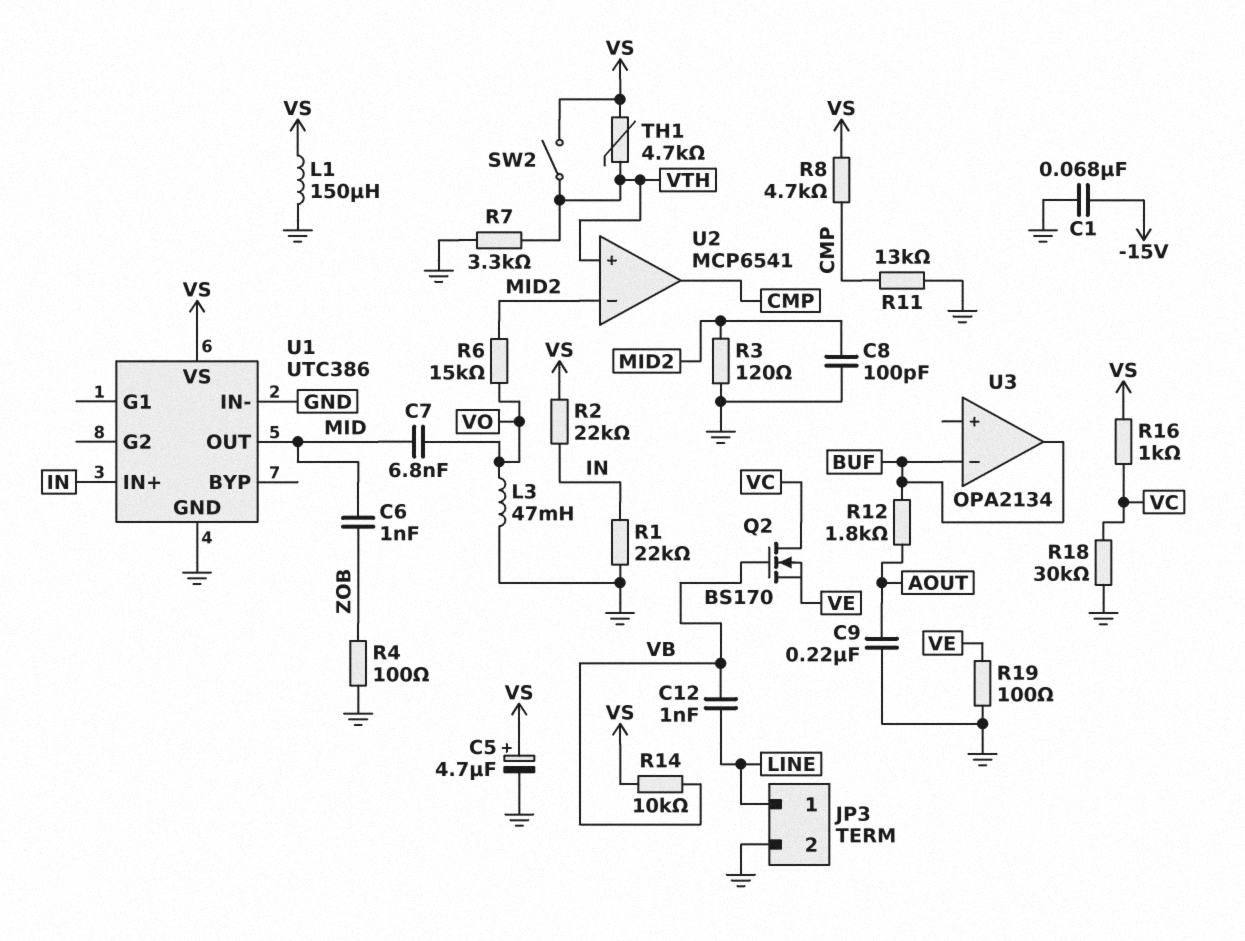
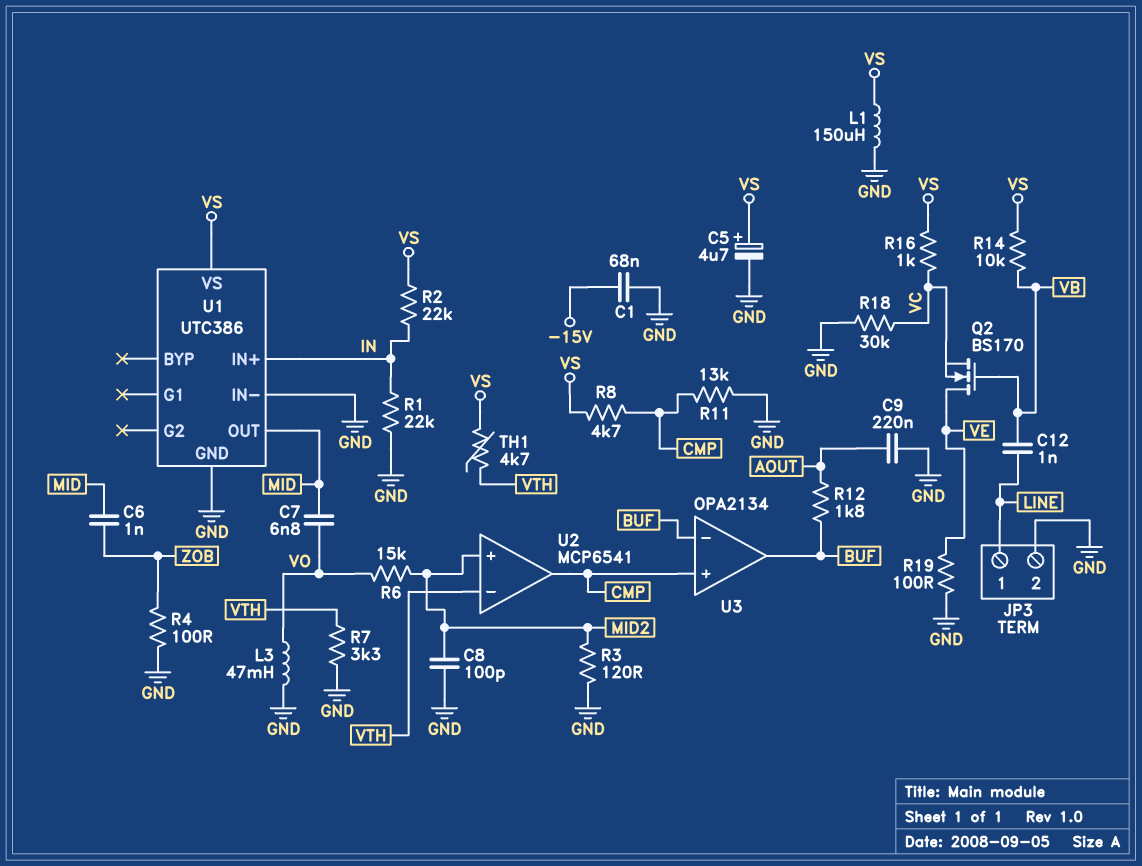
Q2: NMOS BS170 (G VB, D VC, S VE) -> NMOS BS170 (G VB, D VE, S VC)
SW2: switch (VS, VTH) -> none
U2 pin in+: VTH -> MID2
U2 pin in-: MID2 -> VTH
U3 pin in+: none -> CMP

